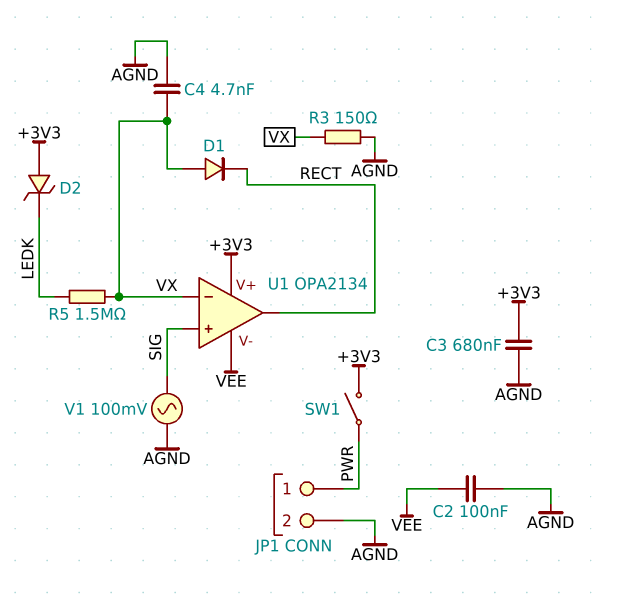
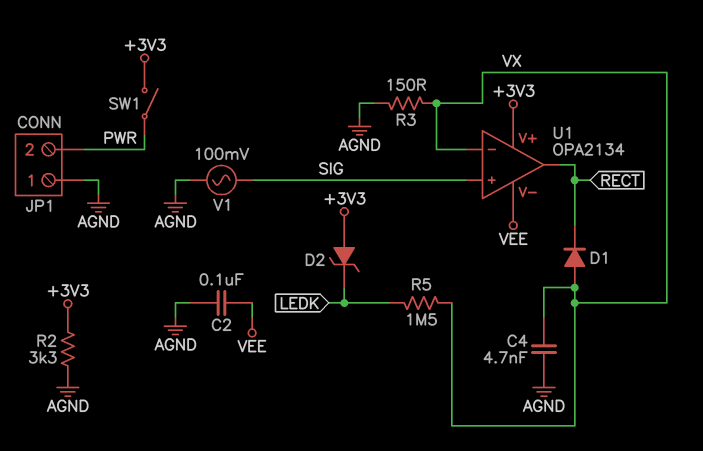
C3: 680nF (+3V3, AGND) -> none
JP1 pin 1: PWR -> AGND
JP1 pin 2: AGND -> PWR
R2: none -> 3.3k (+3V3, AGND)

